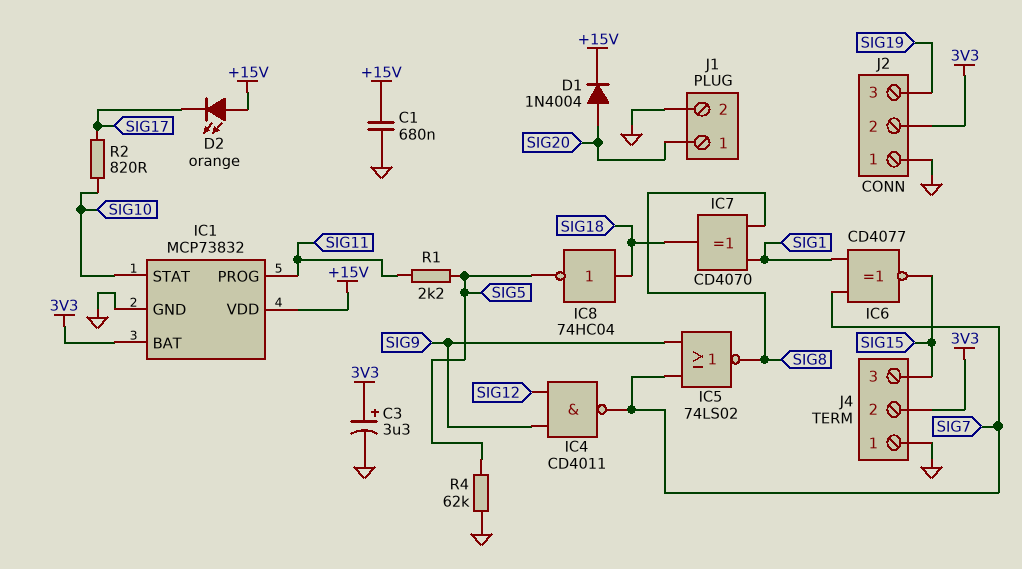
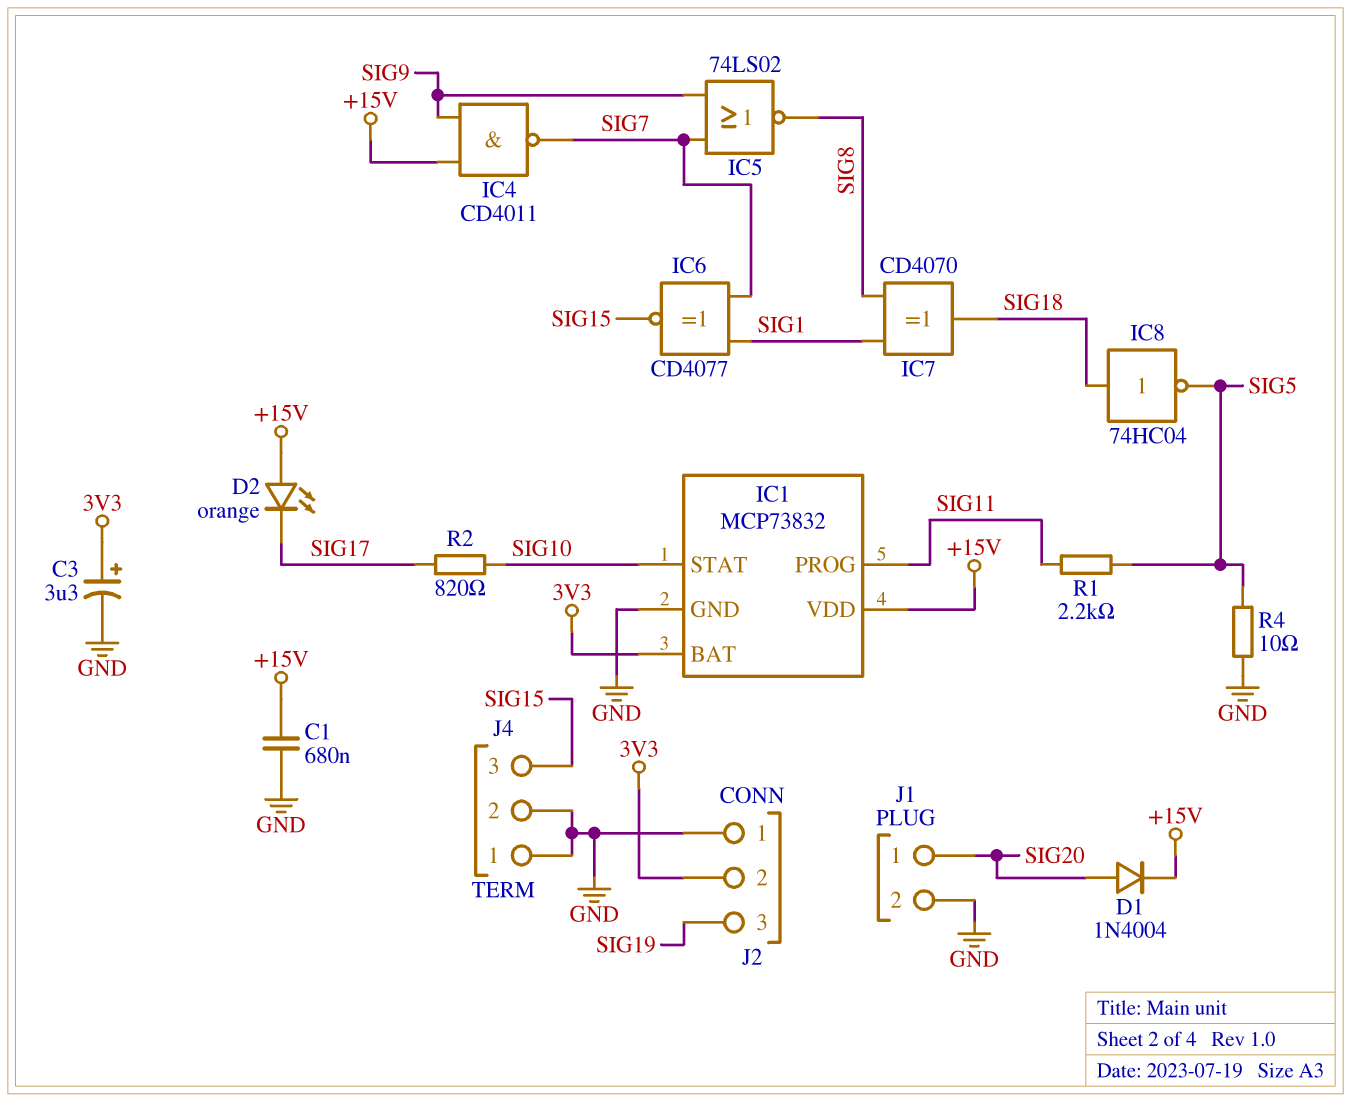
IC4: NAND CD4011 (in SIG9, in SIG12, out SIG7) -> NAND CD4011 (in +15V, in SIG9, out SIG7)
J4 pin 2: 3V3 -> GND
R4: 62k (GND, SIG5) -> 10 (GND, SIG5)

